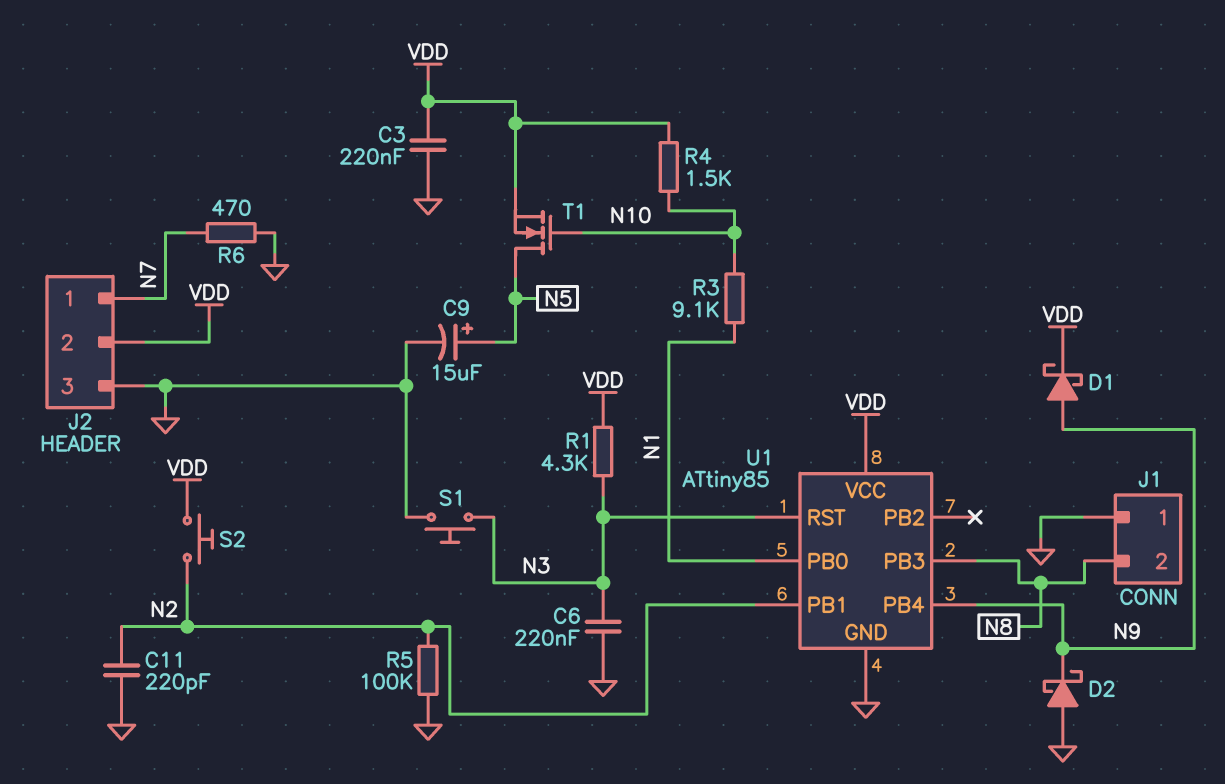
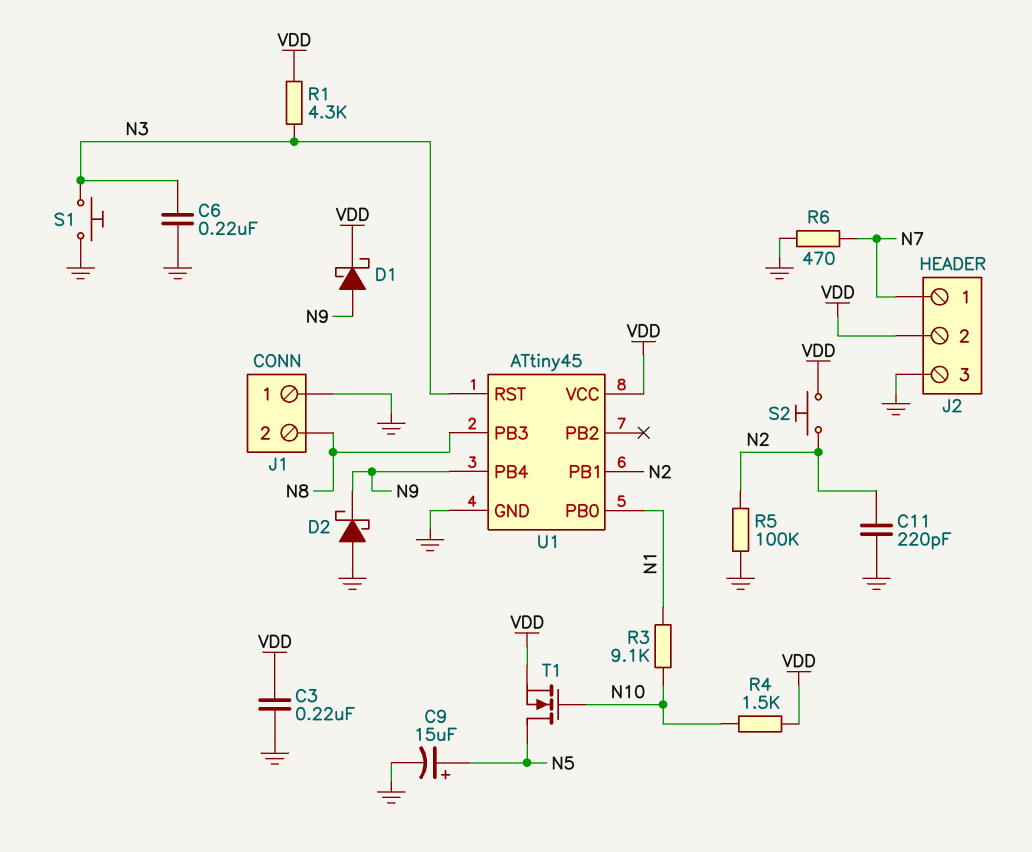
U1: ATtiny85 -> ATtiny45

